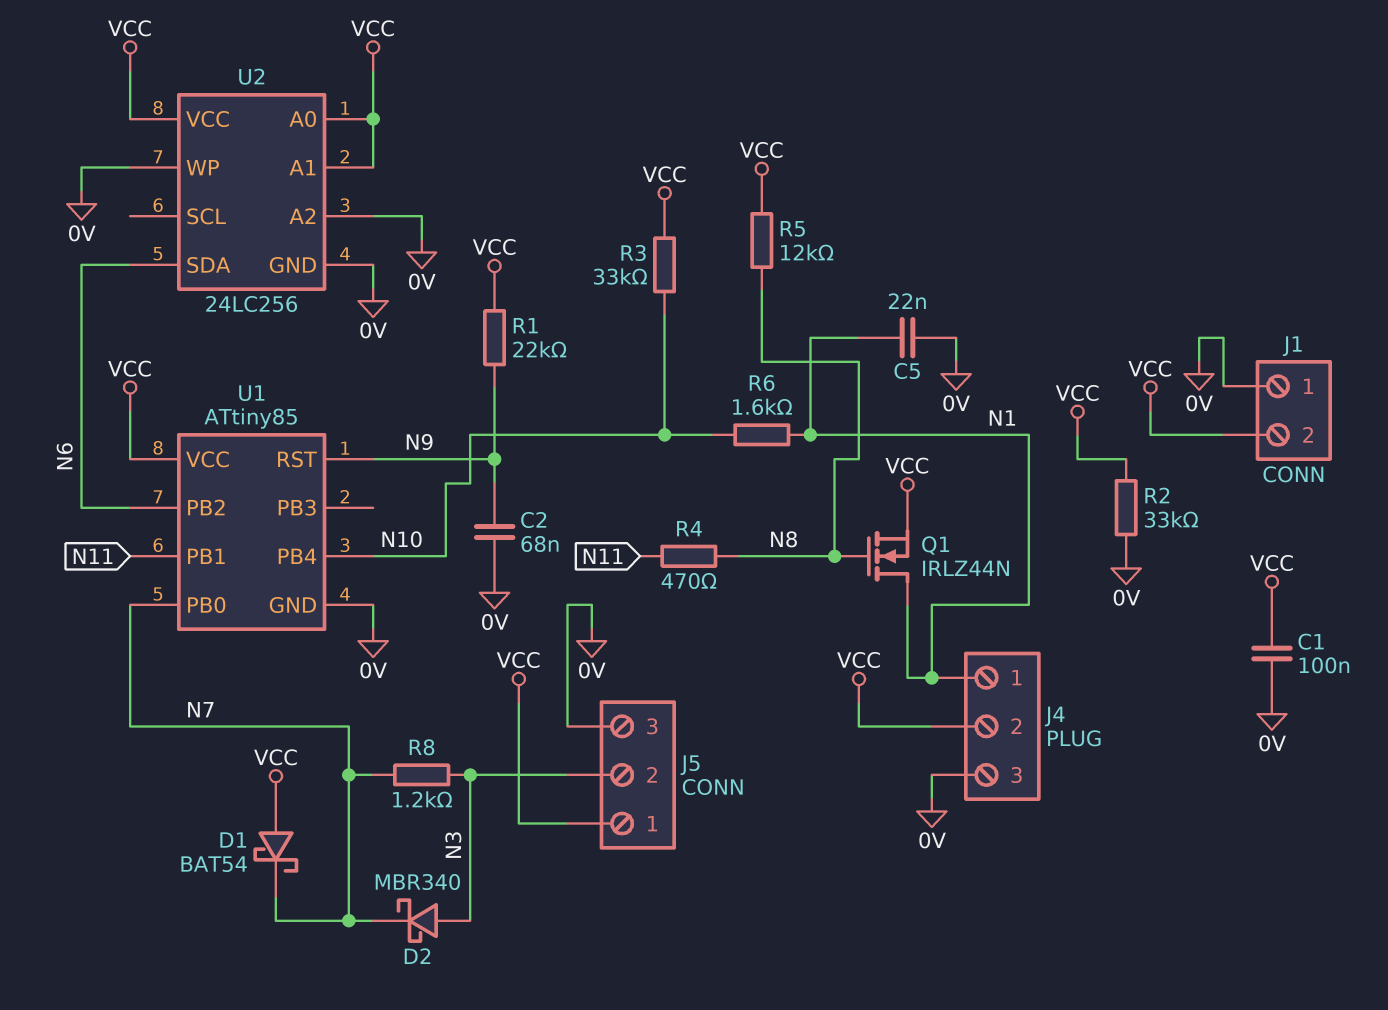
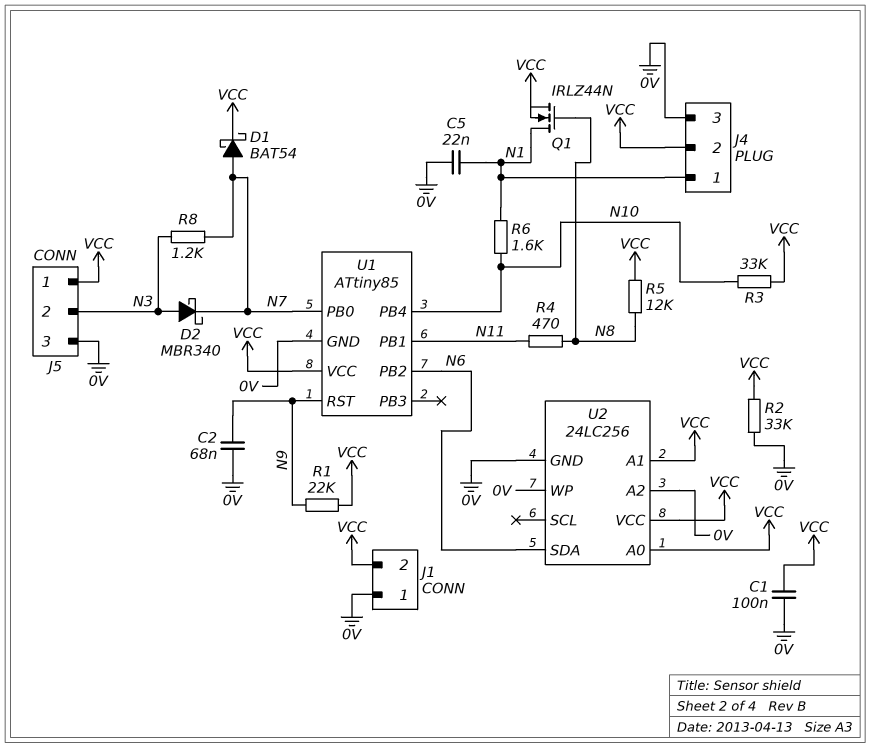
D1: schottky BAT54 (A VCC, K N7) -> schottky BAT54 (A N7, K VCC)

